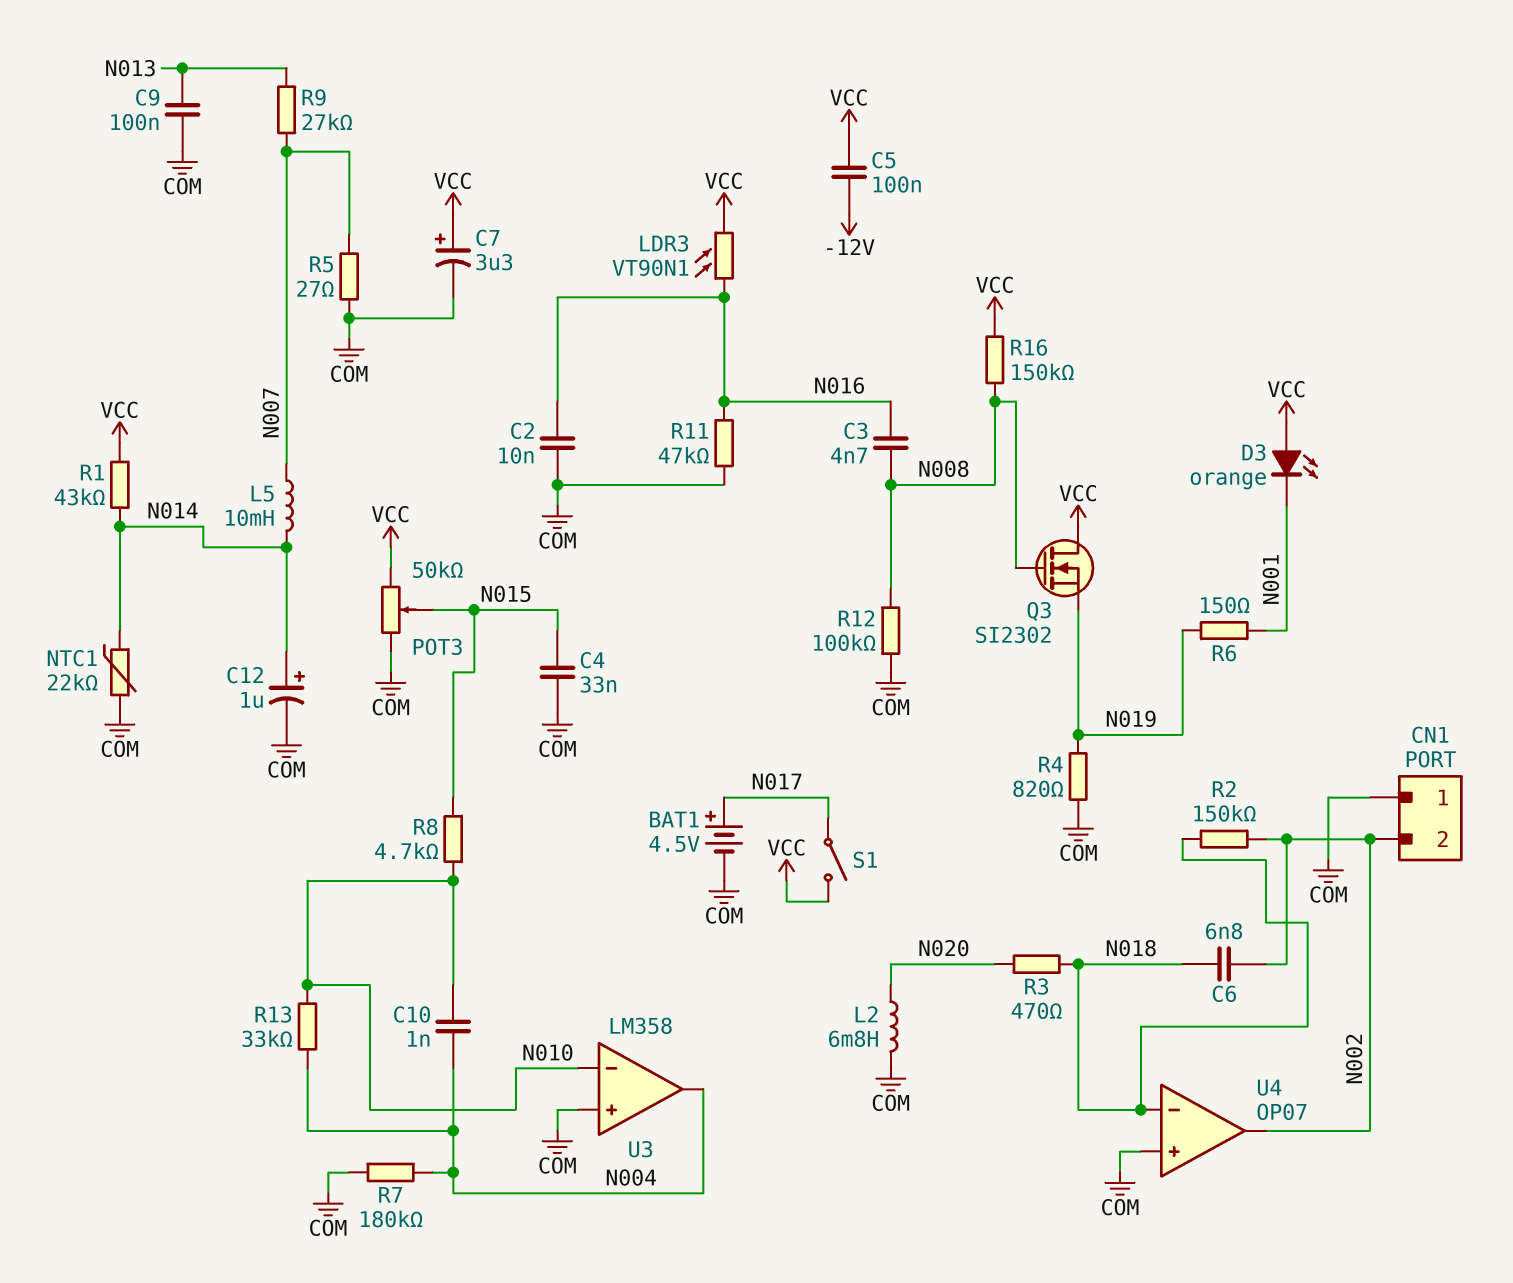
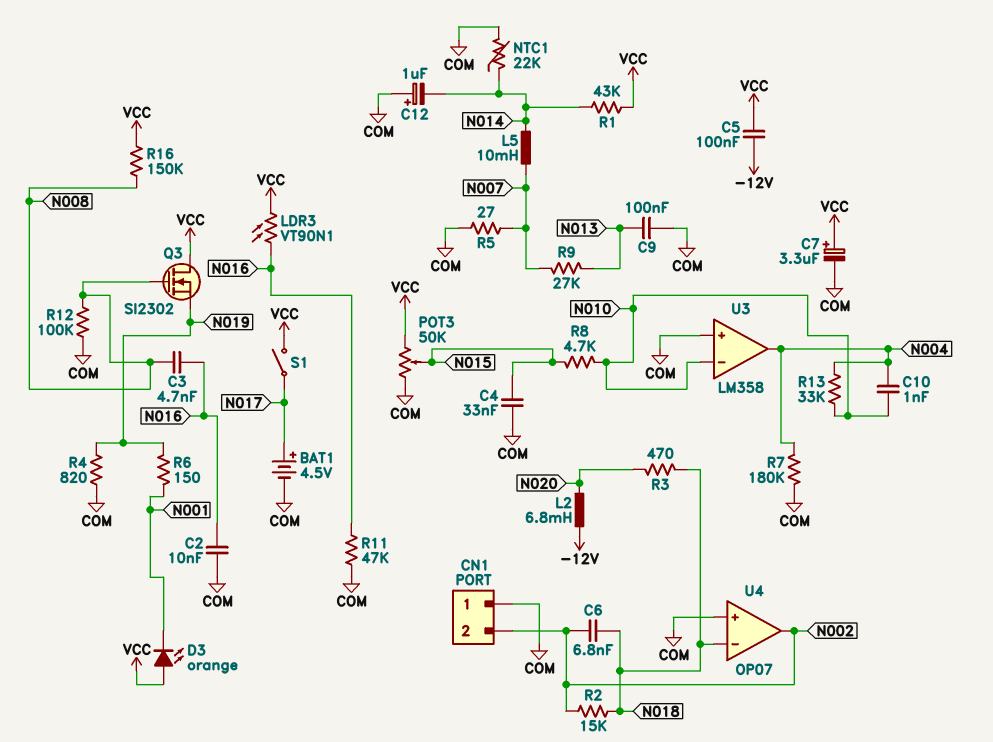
C12: 1uF (plus N014, minus COM) -> 1uF (plus COM, minus N014)
L2: 6.8mH (COM, N020) -> 6.8mH (-12V, N020)
R2: 150k (N002, N018) -> 15k (N002, N018)

